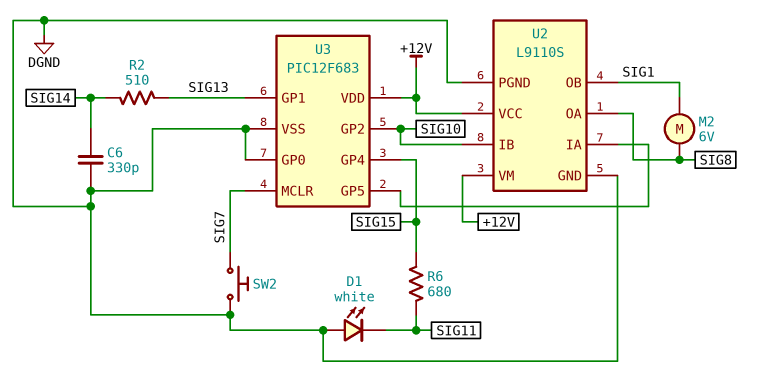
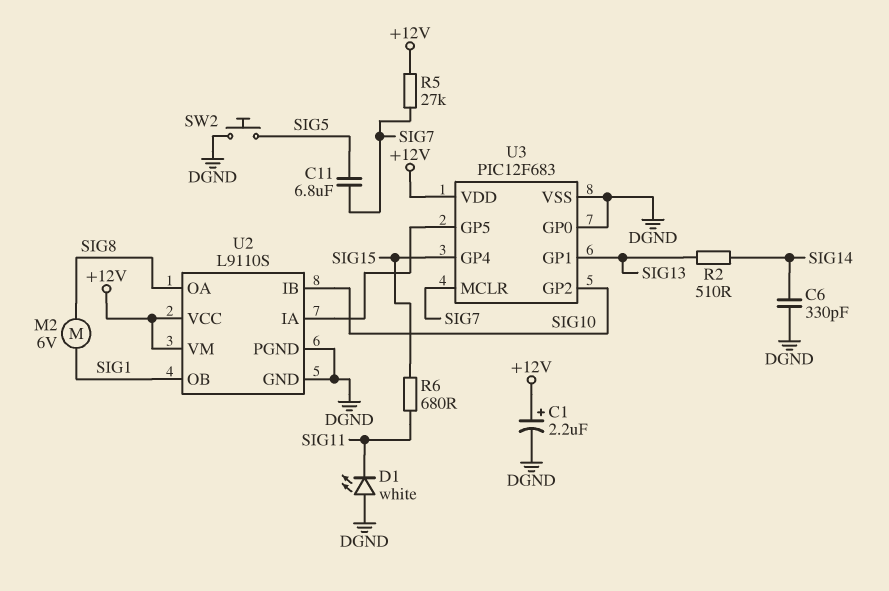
C1: none -> 2.2uF (plus +12V, minus DGND)
C11: none -> 6.8uF (SIG5, SIG7)
R5: none -> 27k (+12V, SIG7)
SW2: button (DGND, SIG7) -> button (DGND, SIG5)

